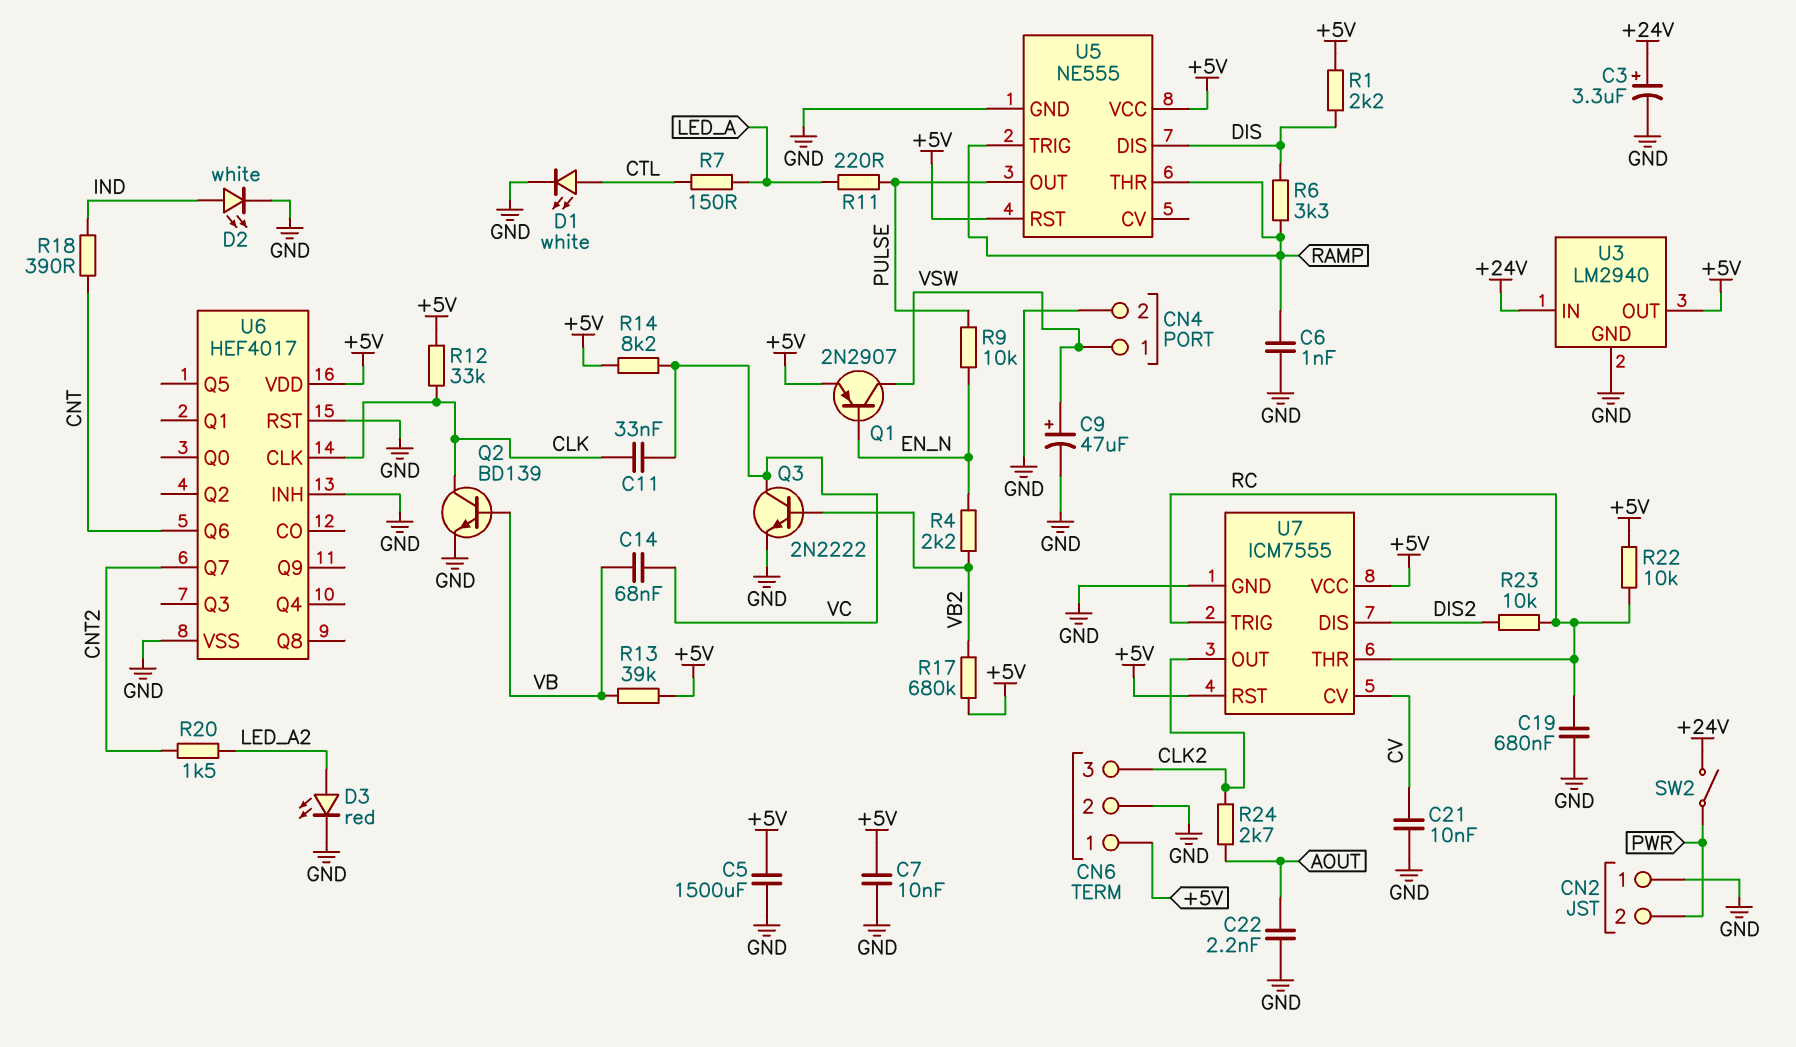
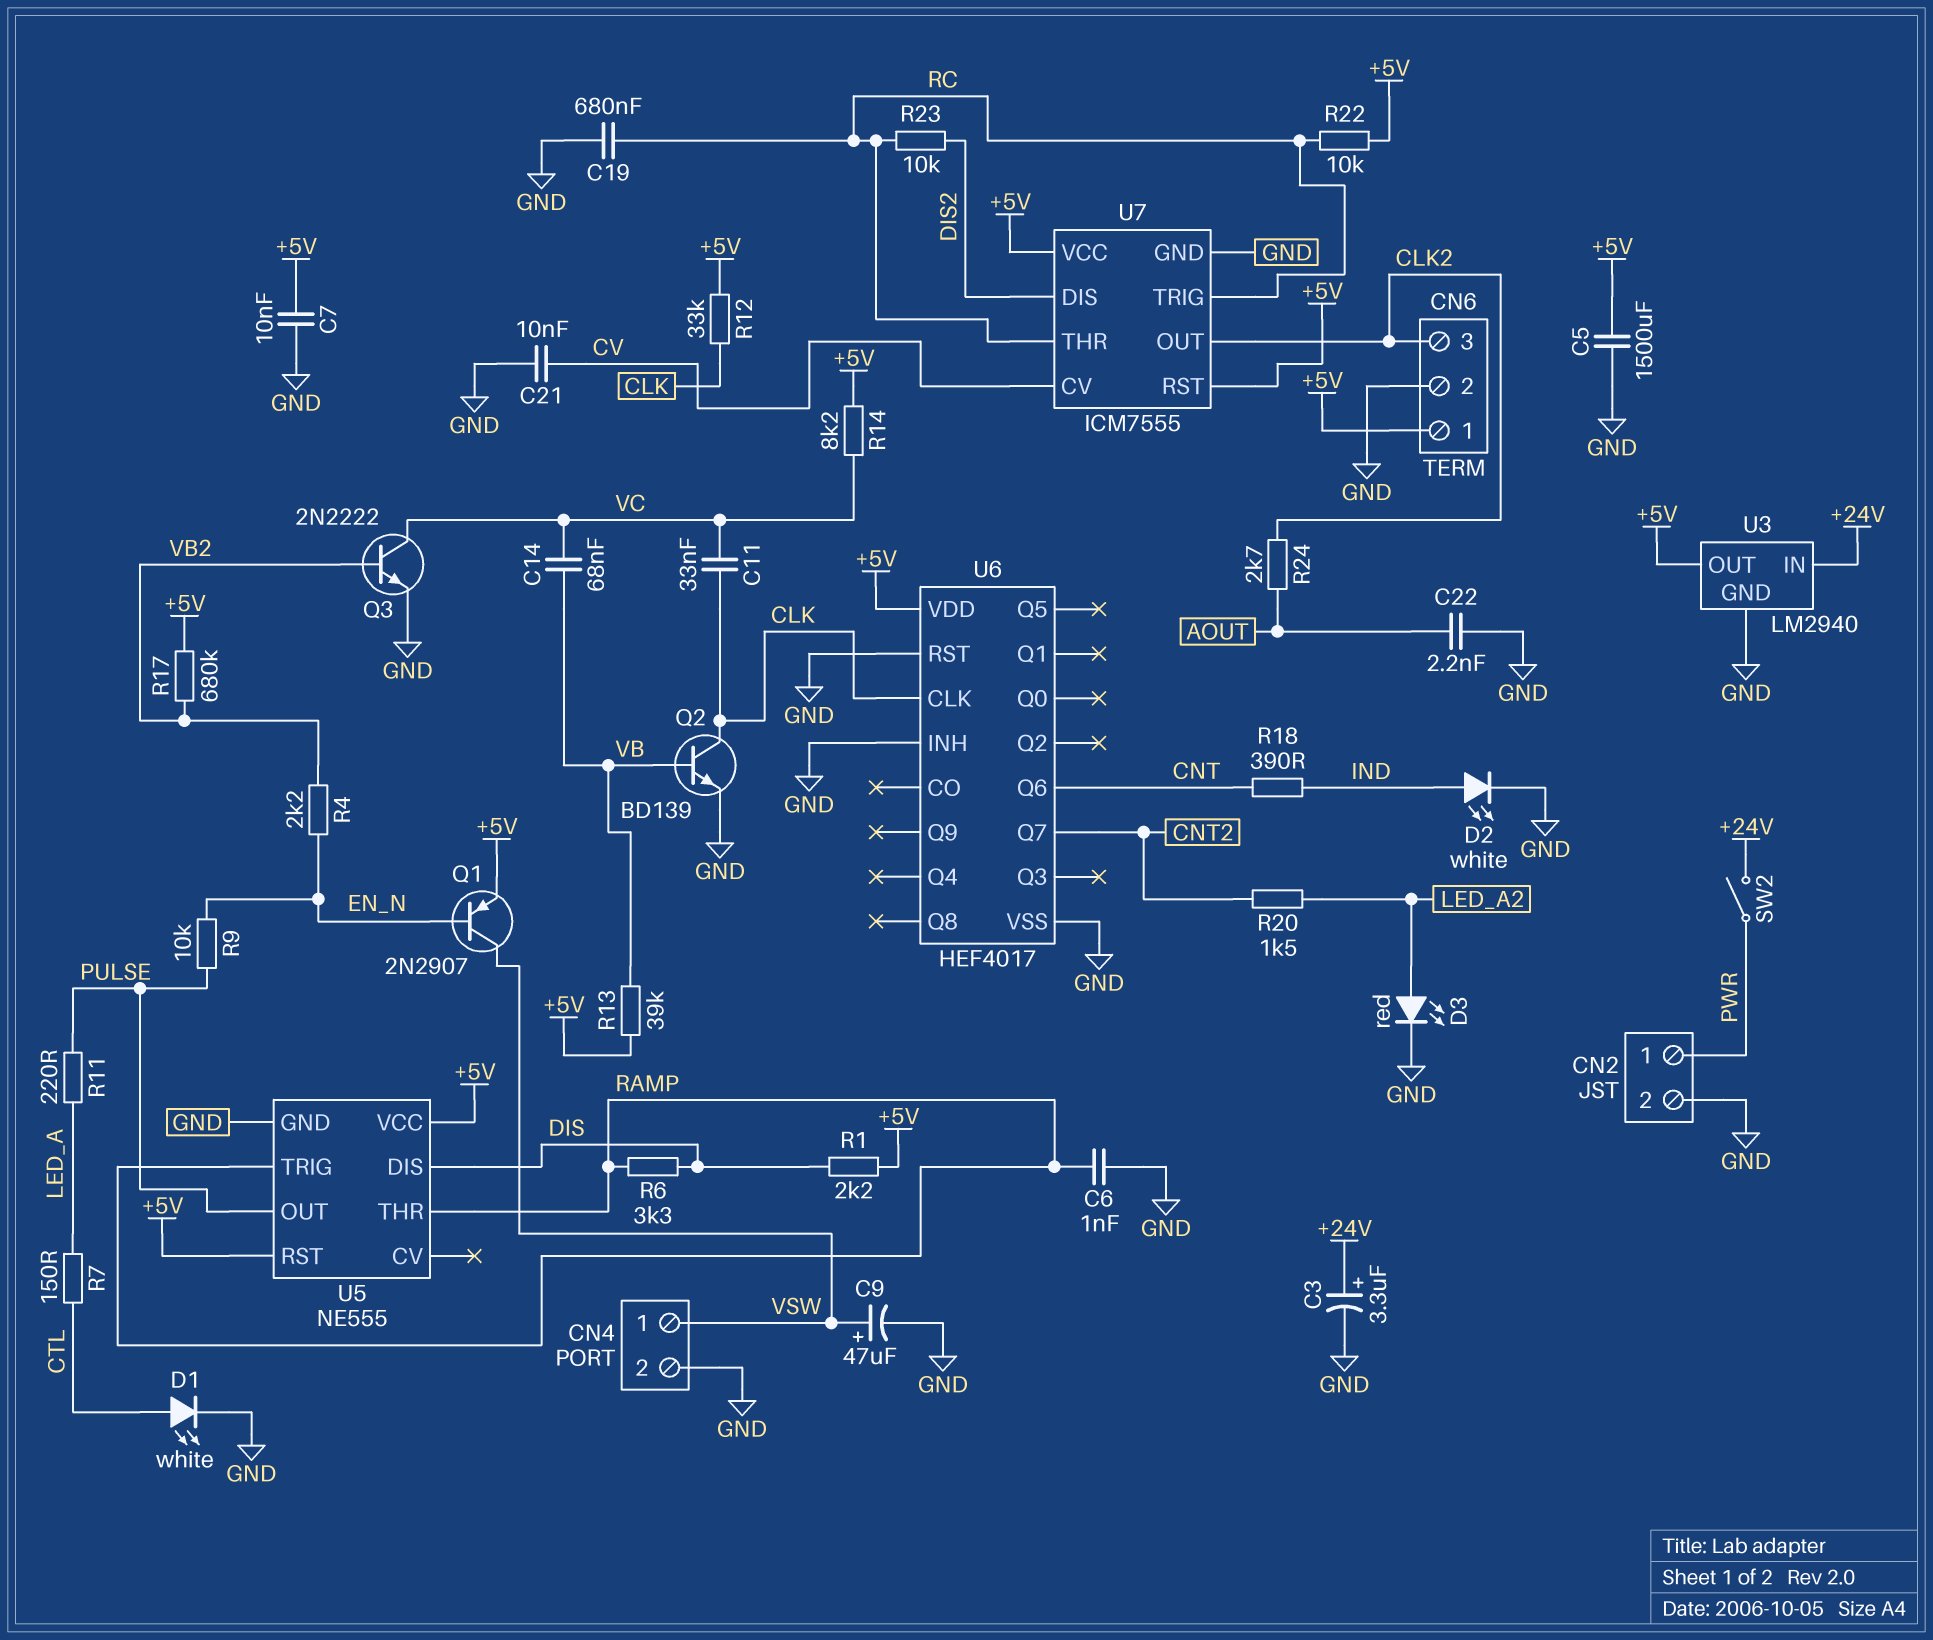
CN2 pin 1: GND -> PWR
CN2 pin 2: PWR -> GND

